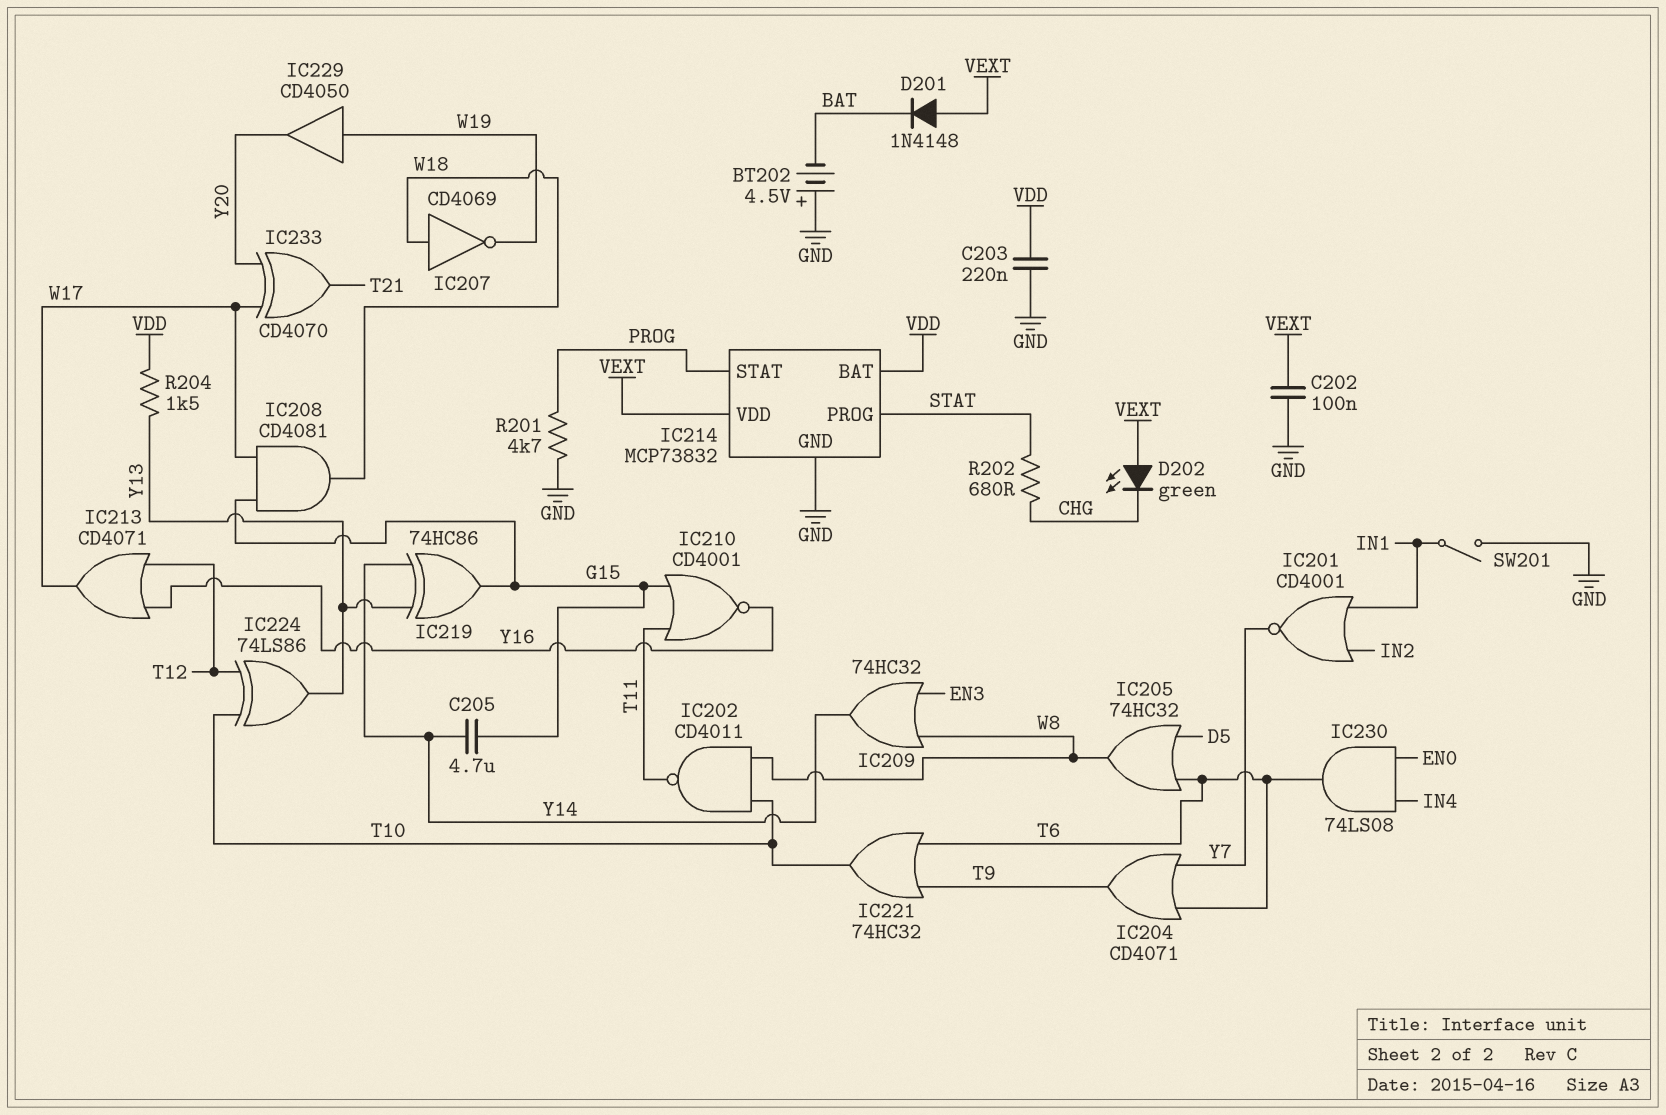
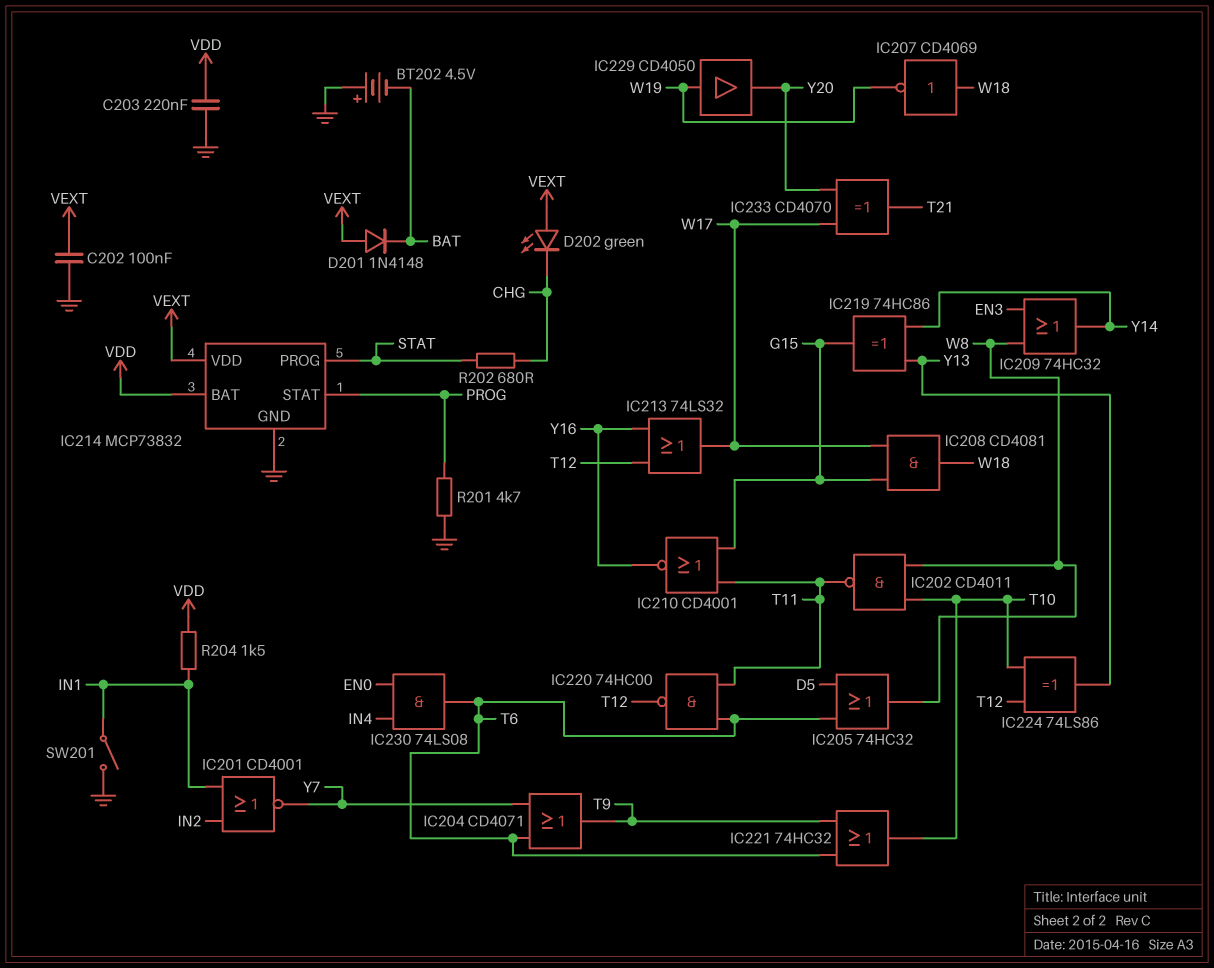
C205: 4.7uF (G15, Y14) -> none
IC213: OR CD4071 (in T12, in Y16, out W17) -> OR 74LS32 (in T12, in Y16, out W17)
IC220: none -> NAND 74HC00 (in T6, in T11, out T12)
R204: 1.5k (VDD, Y13) -> 1.5k (IN1, VDD)

